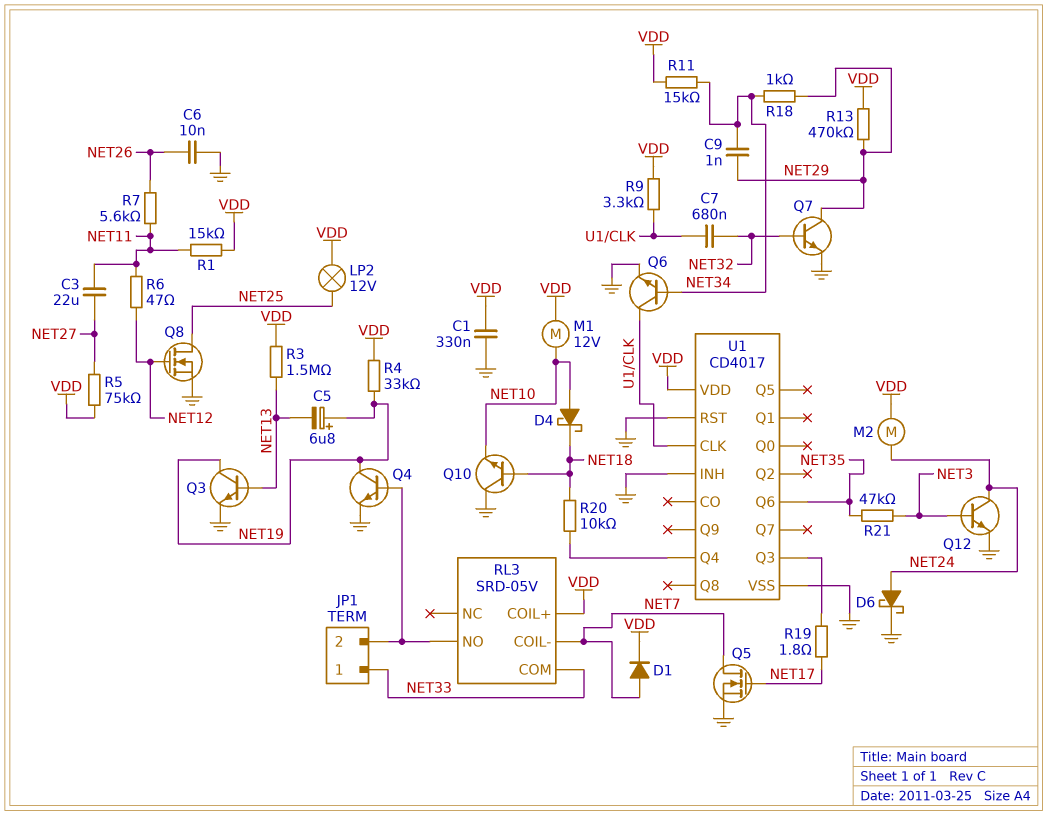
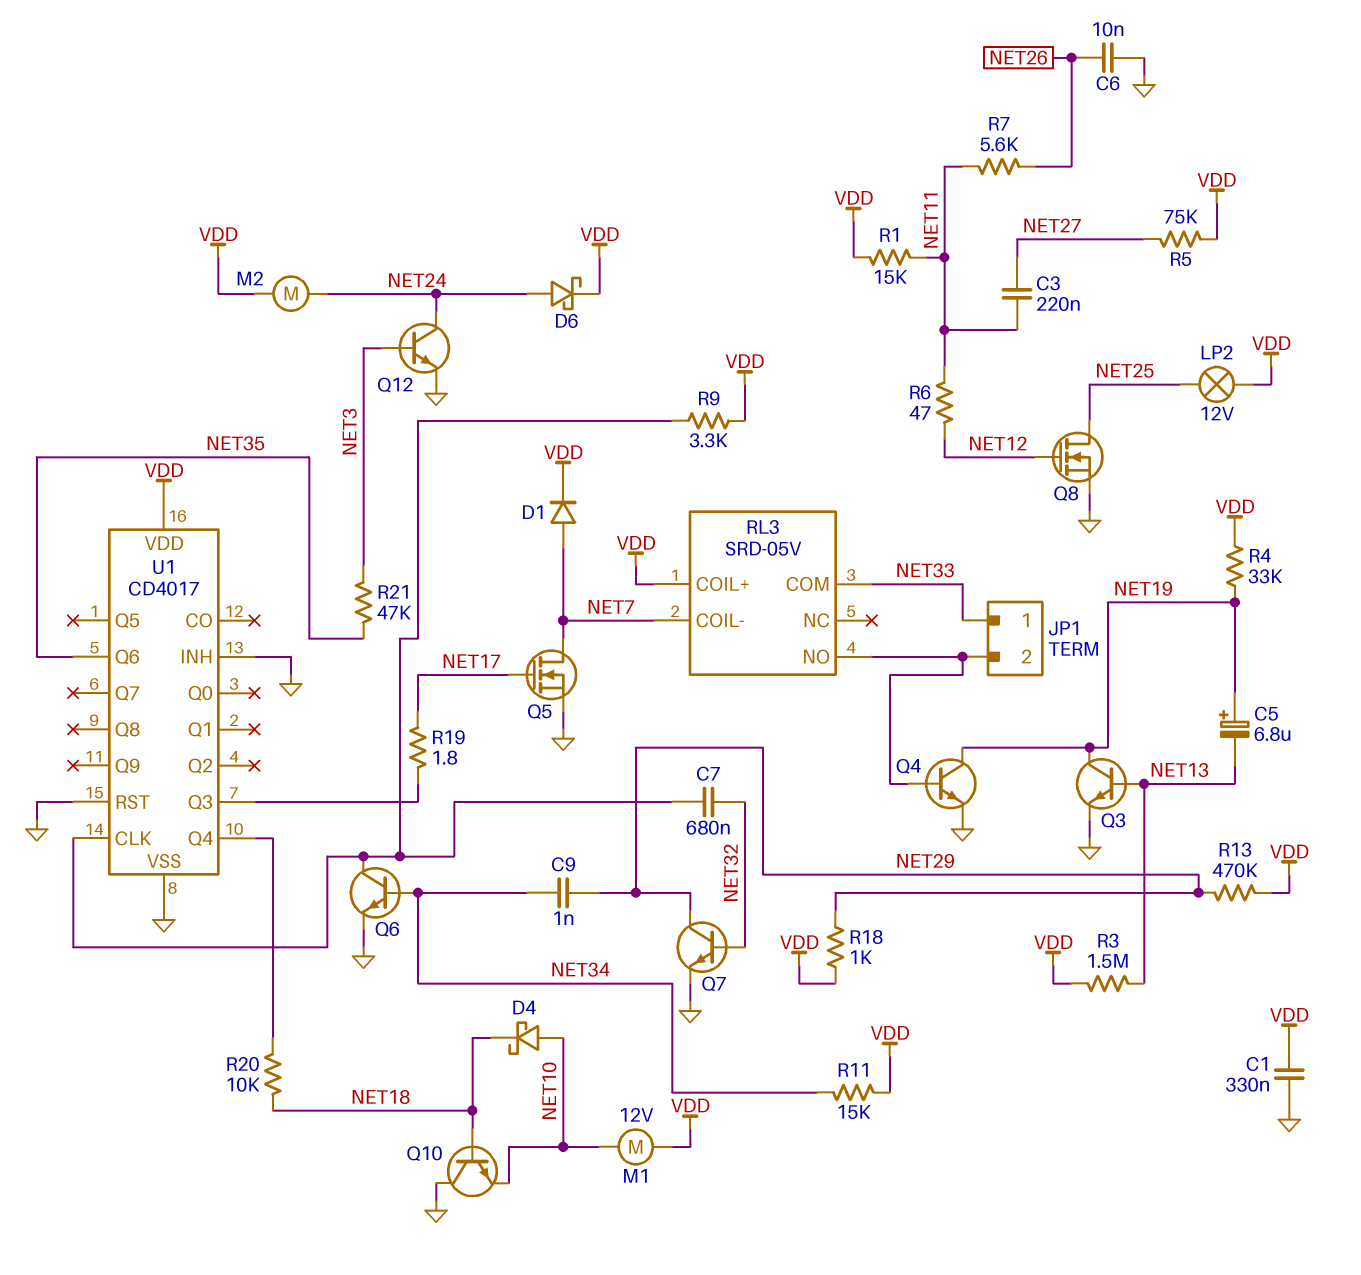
C3: 22uF (NET11, NET27) -> 220nF (NET11, NET27)
D6: schottky (A NET24, K GND) -> schottky (A NET24, K VDD)
R18: 1k (NET29, NET34) -> 1k (NET29, VDD)

